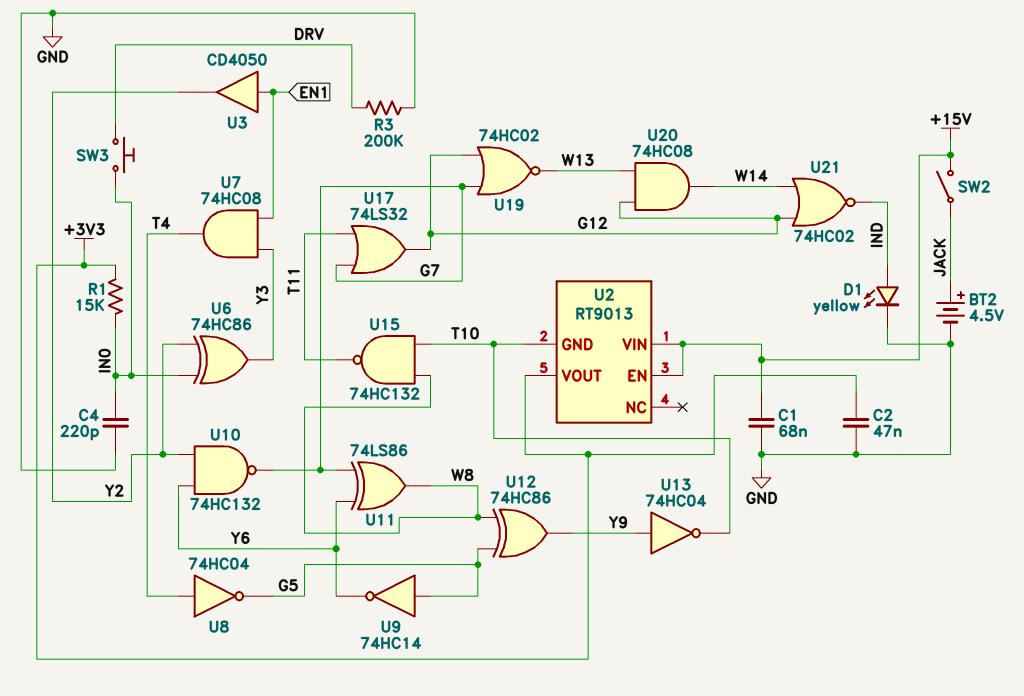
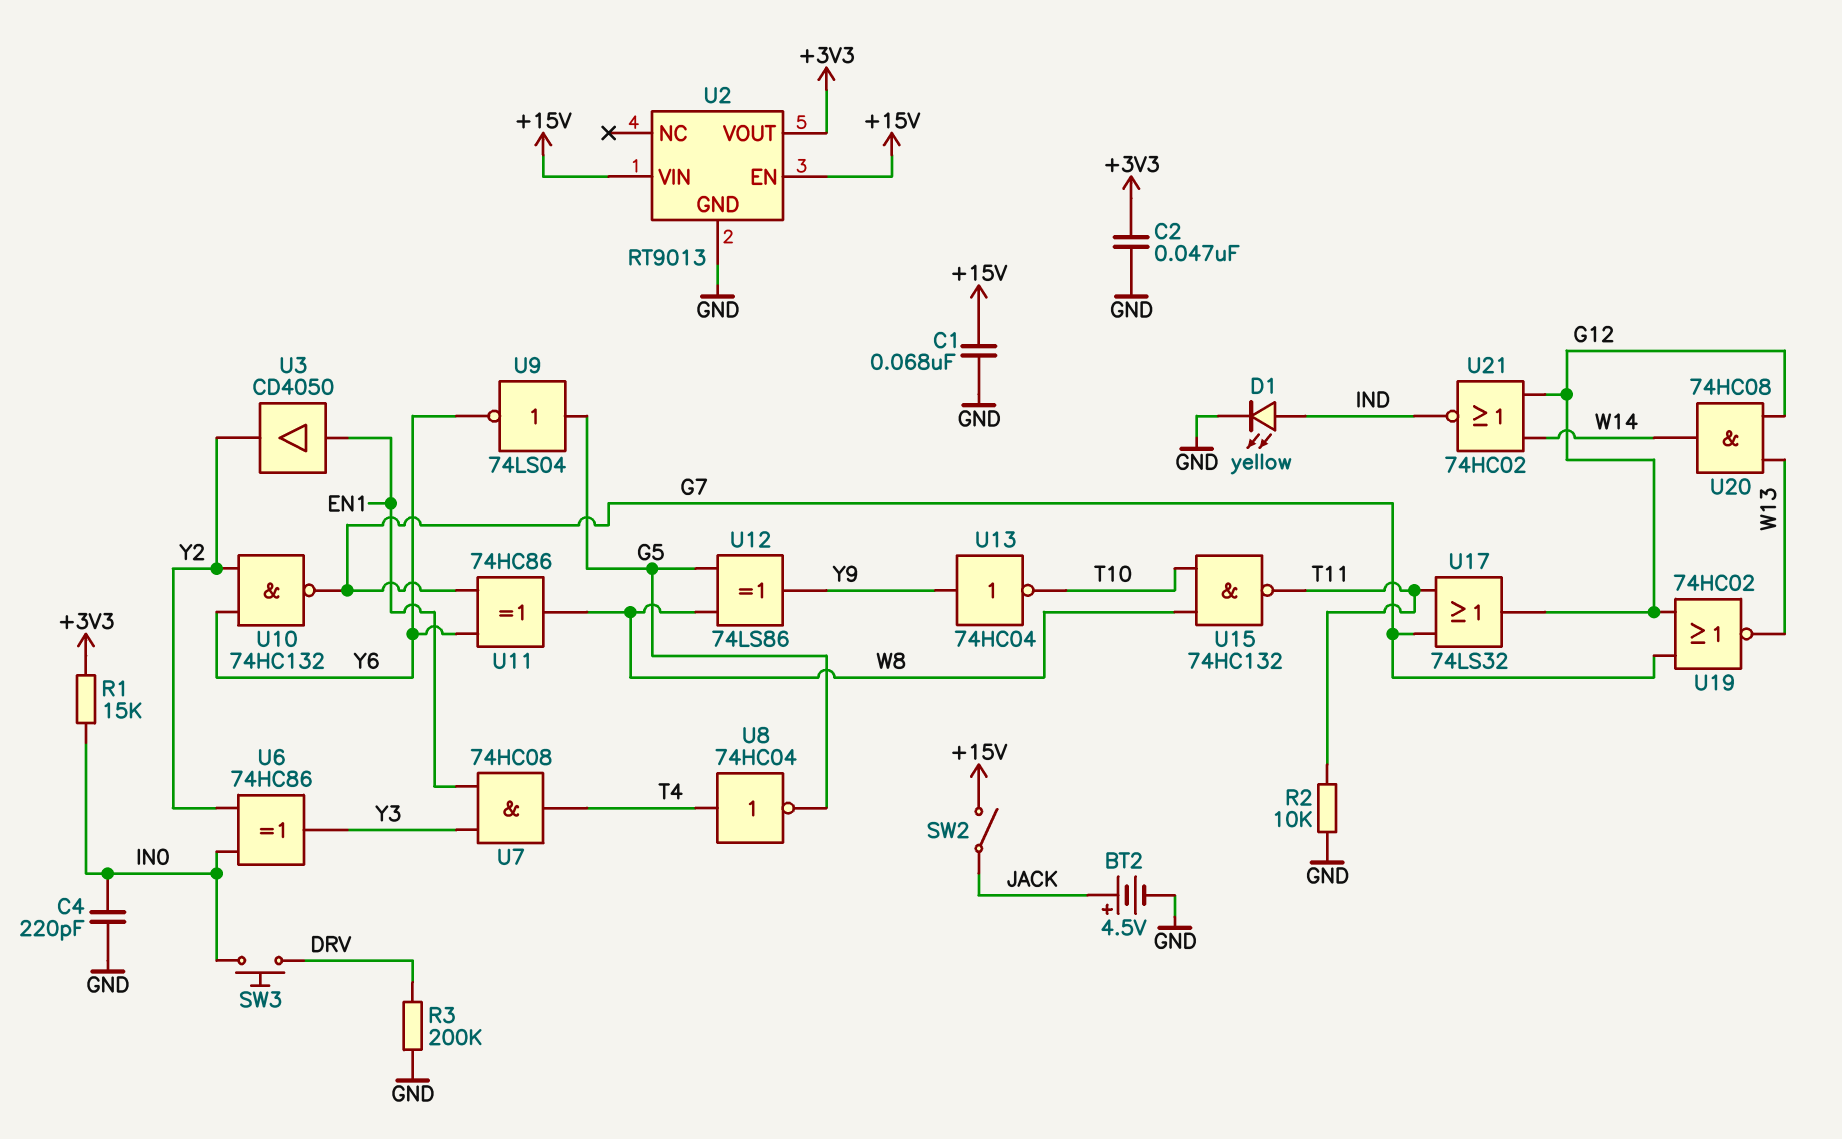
R2: none -> 10k (GND, T11)
U2 pin GND: T10 -> GND
U9: NOT 74HC14 (in G5, out Y6) -> NOT 74LS04 (in G5, out Y6)
U11: XOR 74LS86 (in G7, in Y6, out W8) -> XOR 74HC86 (in G7, in Y6, out W8)
U12: XOR 74HC86 (in G5, in W8, out Y9) -> XOR 74LS86 (in G5, in W8, out Y9)

